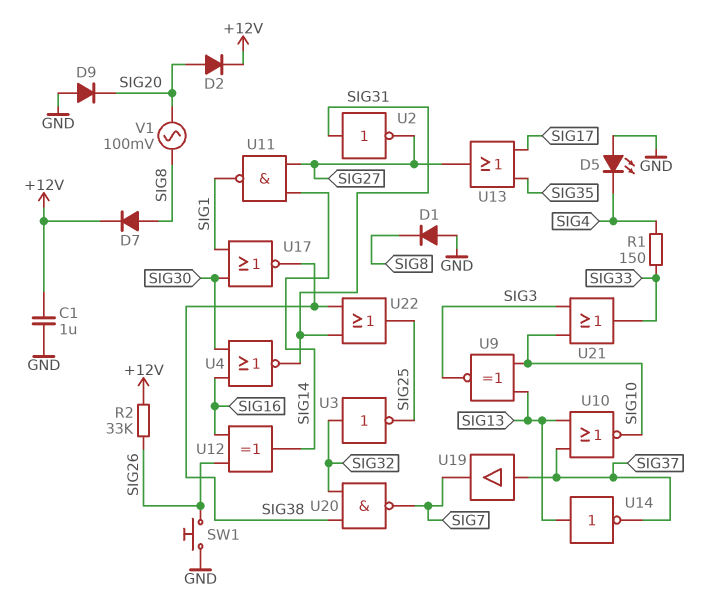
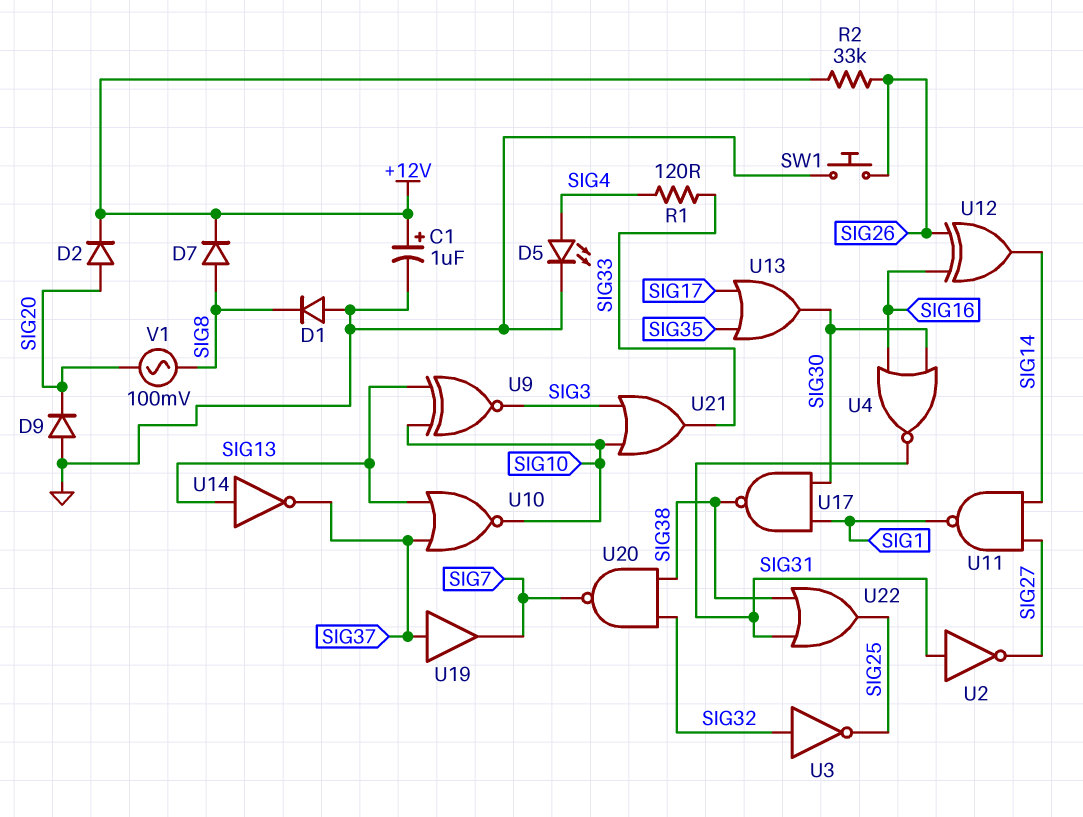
C1: 1uF (+12V, GND) -> 1uF (plus +12V, minus GND)
D5: LED (A GND, K SIG4) -> LED (A SIG4, K GND)
R1: 150 (SIG4, SIG33) -> 120 (SIG4, SIG33)
U13: OR (in SIG17, in SIG35, out SIG27) -> OR (in SIG17, in SIG35, out SIG30)
U17: NOR (in SIG1, in SIG30, out SIG38) -> NAND (in SIG1, in SIG30, out SIG38)

